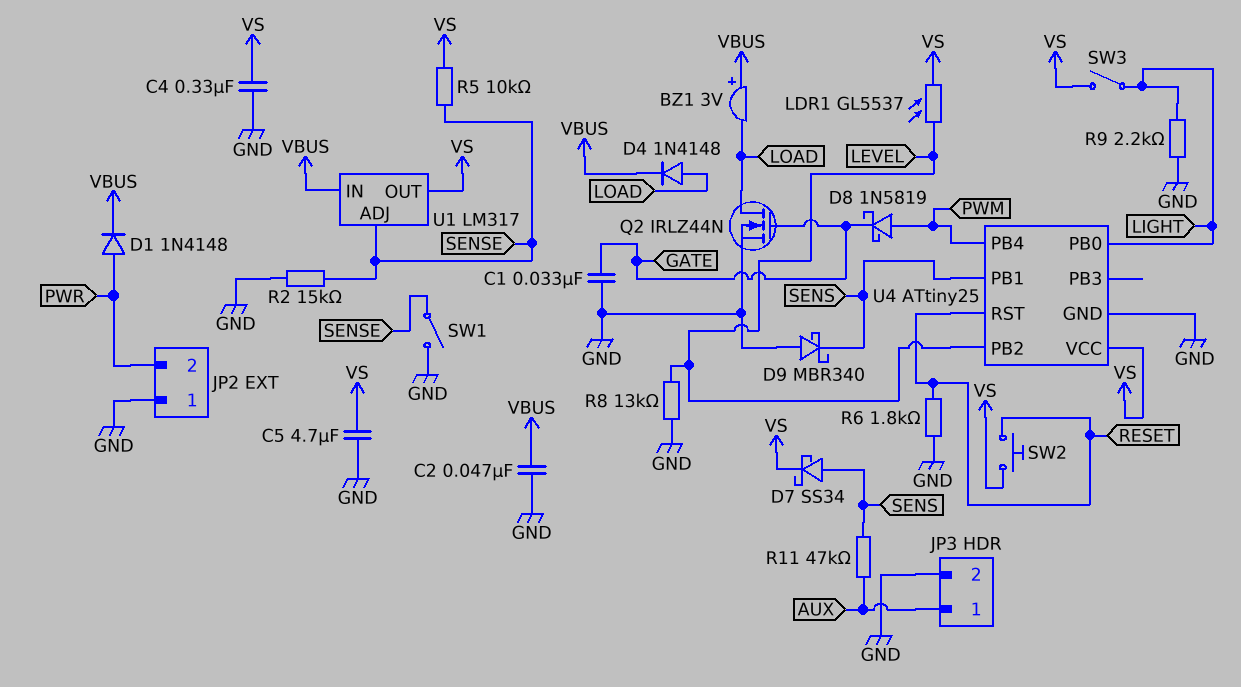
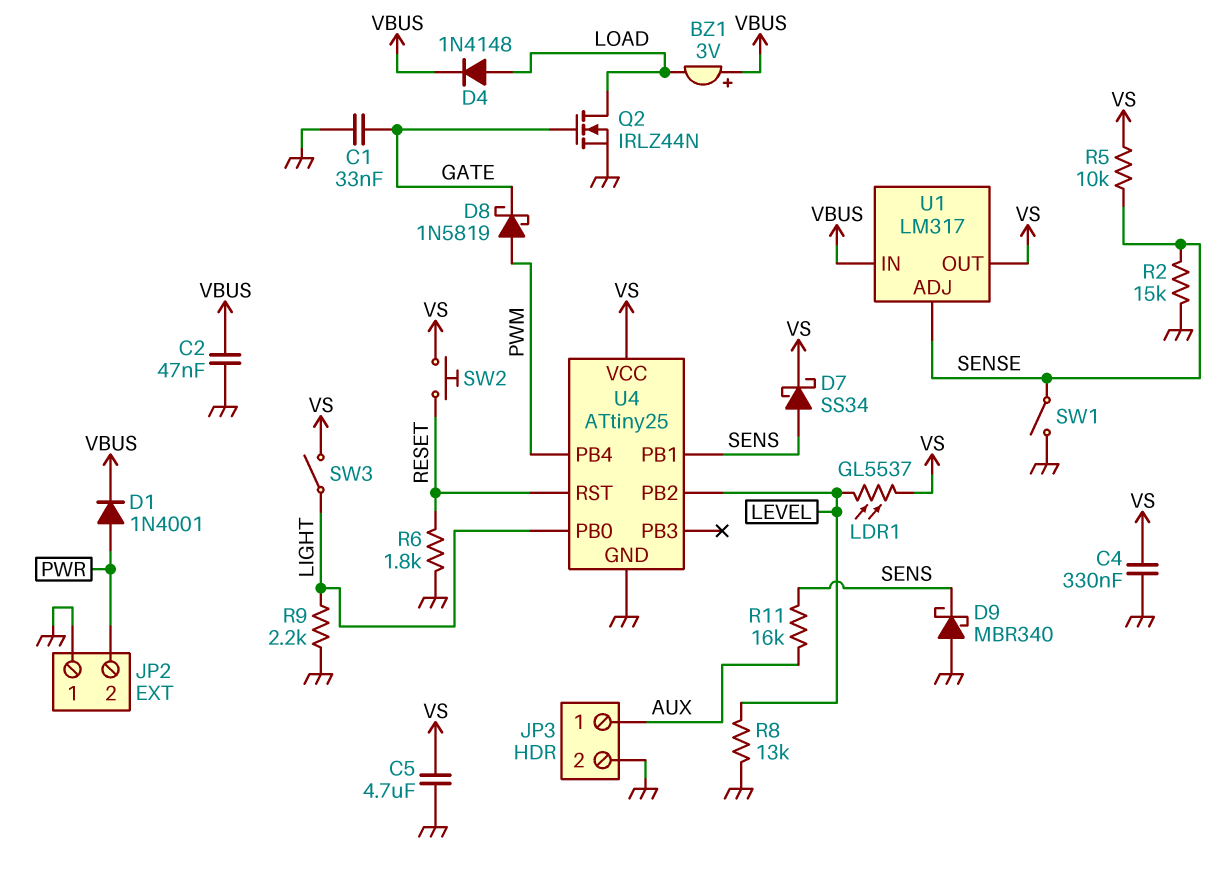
D1: diode 1N4148 (A PWR, K VBUS) -> diode 1N4001 (A PWR, K VBUS)
R11: 47k (AUX, SENS) -> 16k (AUX, SENS)

